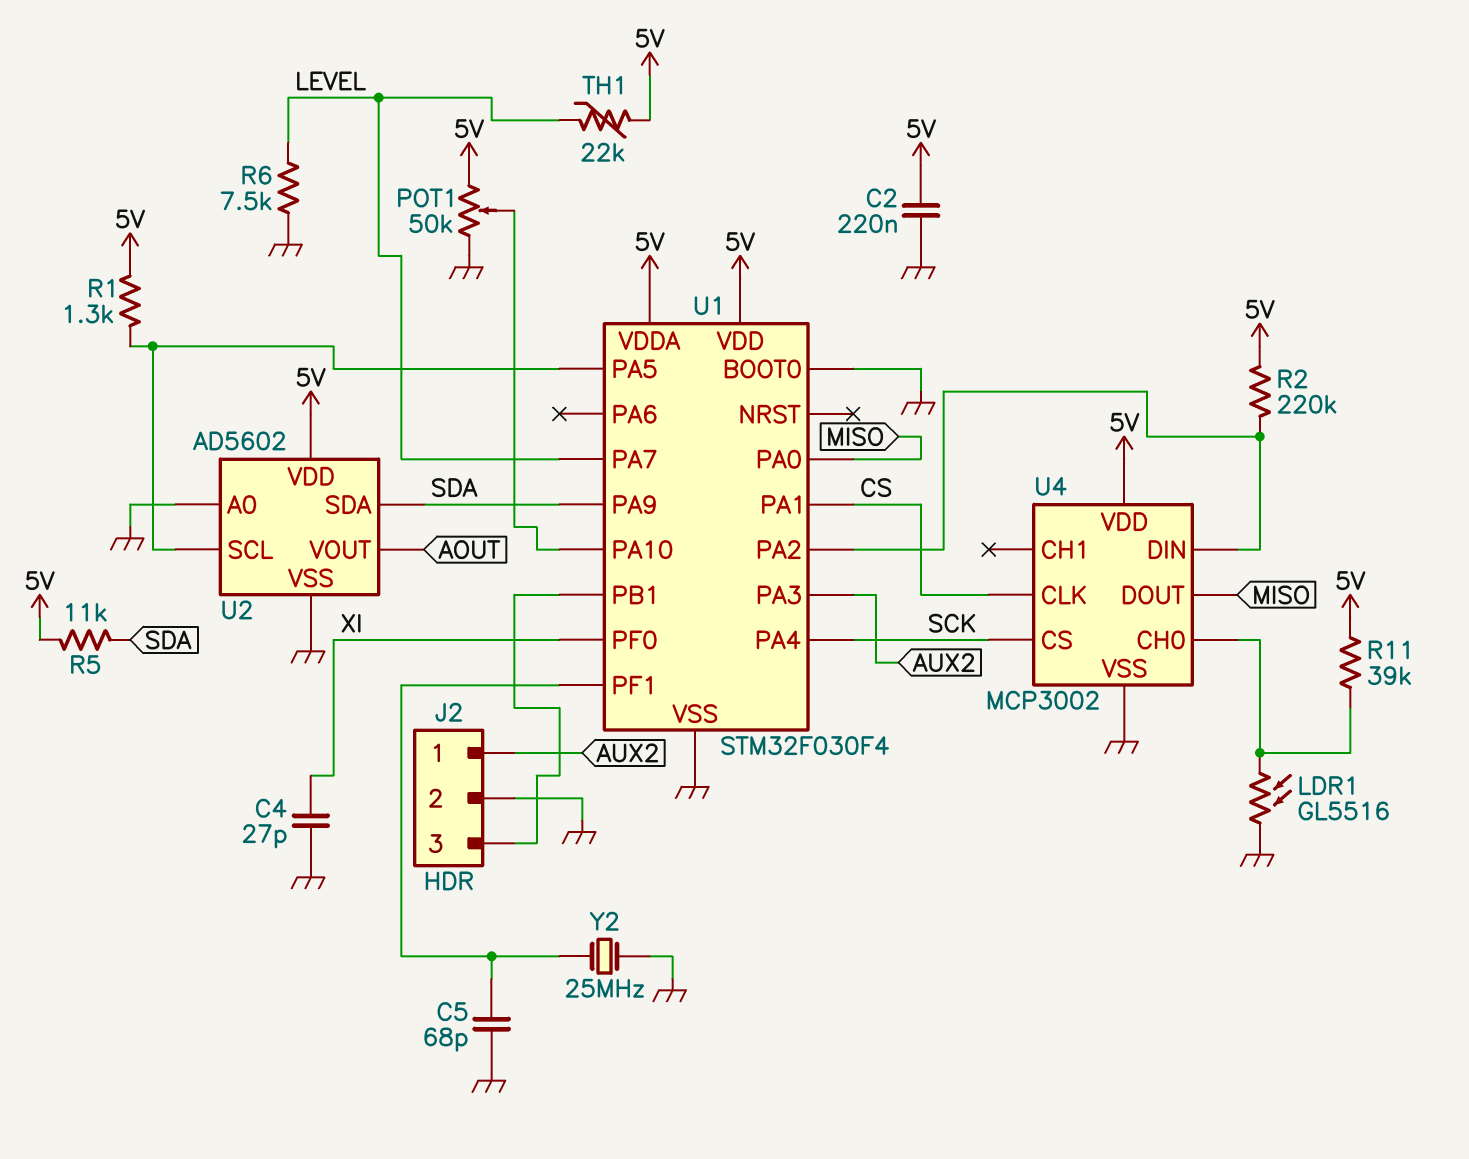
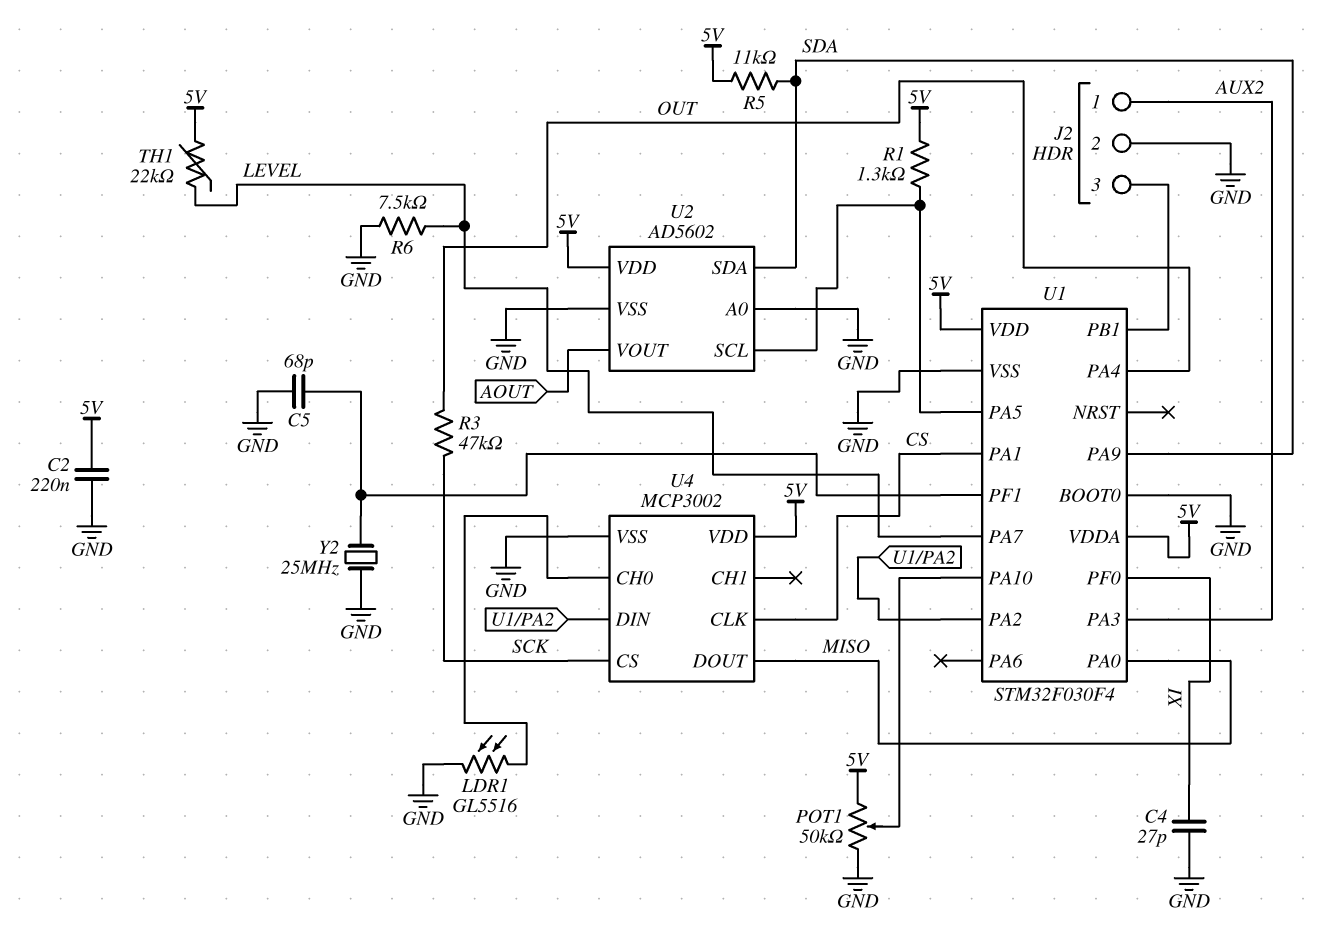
R2: 220k (5V, U1/PA2) -> none
R3: none -> 47k (OUT, SCK)
R11: 39k (5V, U4/CH0) -> none
U1 pin PA4: SCK -> OUT

